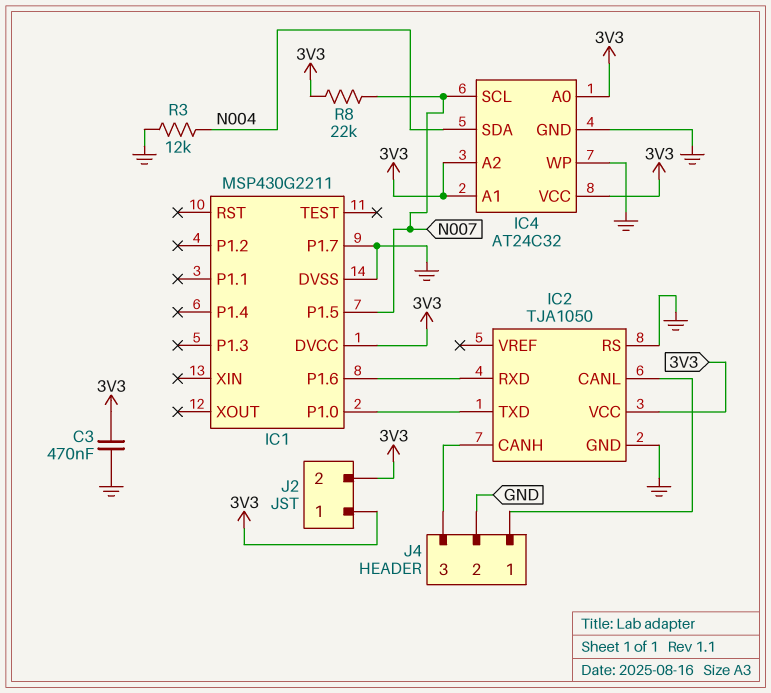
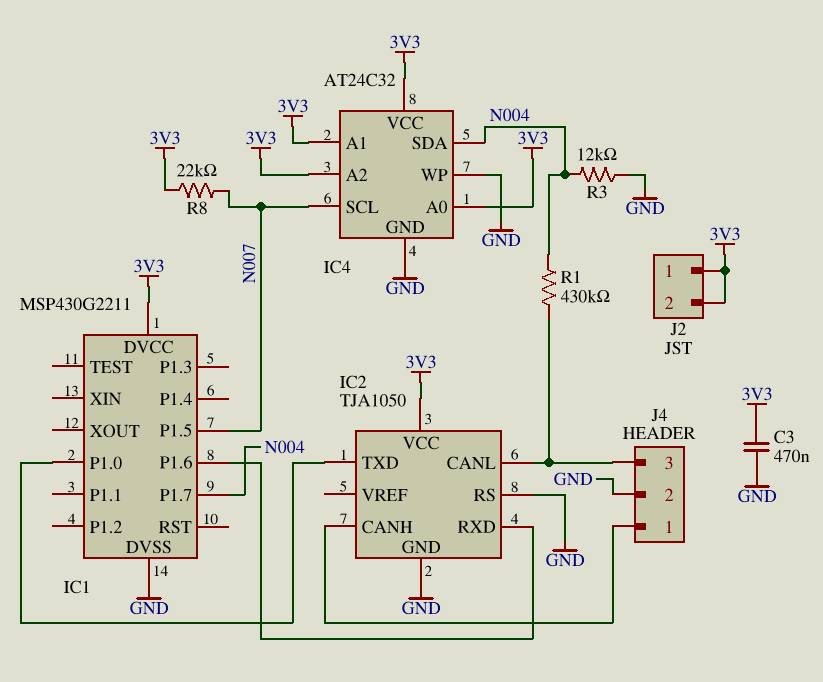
IC1 pin P1.7: GND -> N004
J4 pin 1: IC2/CANL -> IC2/CANH
J4 pin 3: IC2/CANH -> IC2/CANL
R1: none -> 430k (IC2/CANL, N004)

